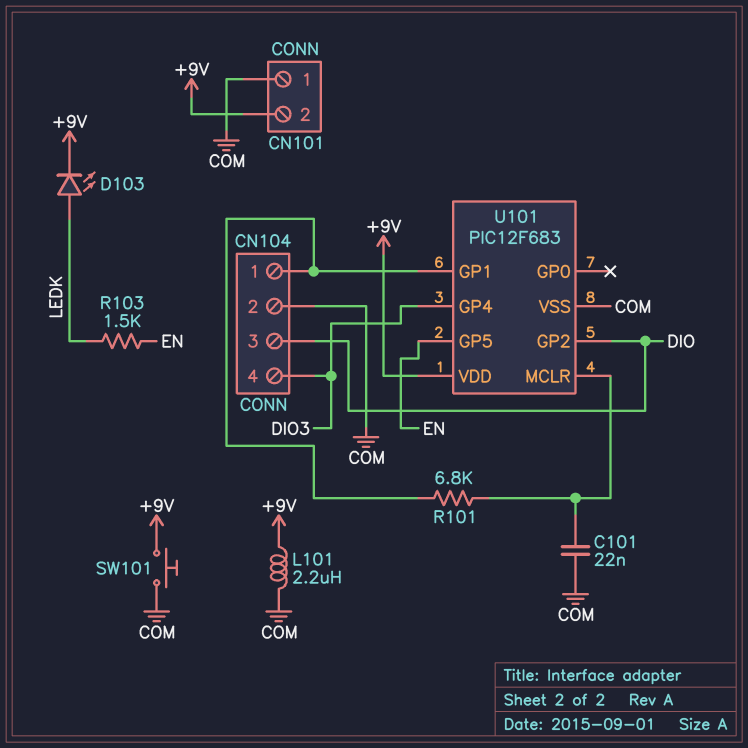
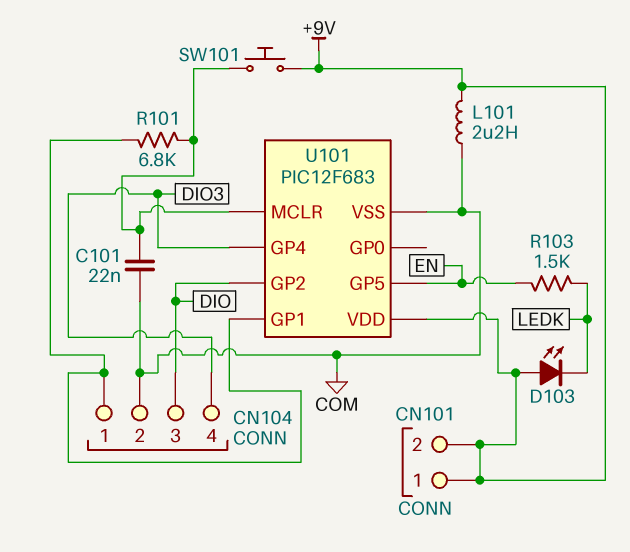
CN101 pin 1: COM -> +9V
D103: LED (A LEDK, K +9V) -> LED (A +9V, K LEDK)
SW101: button (+9V, COM) -> button (+9V, U101/MCLR)

